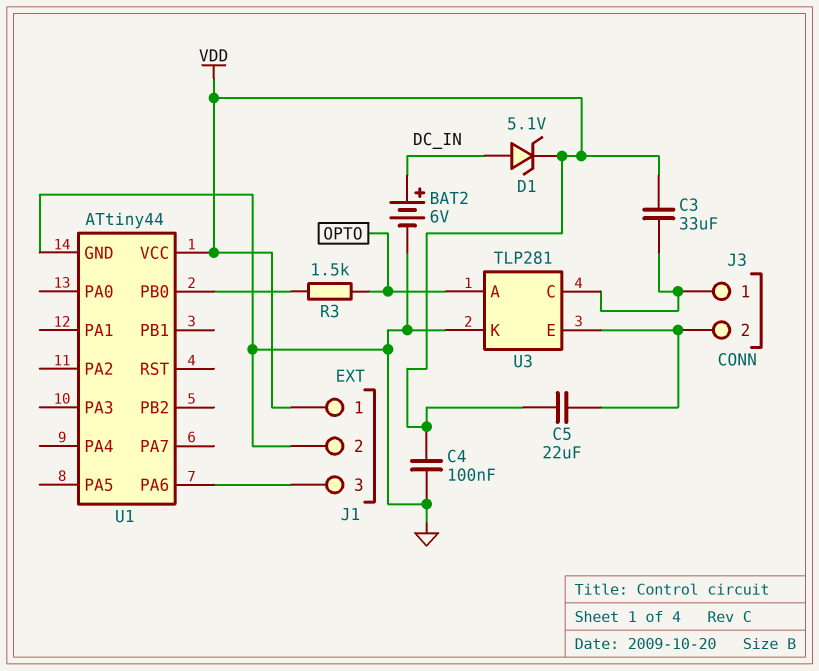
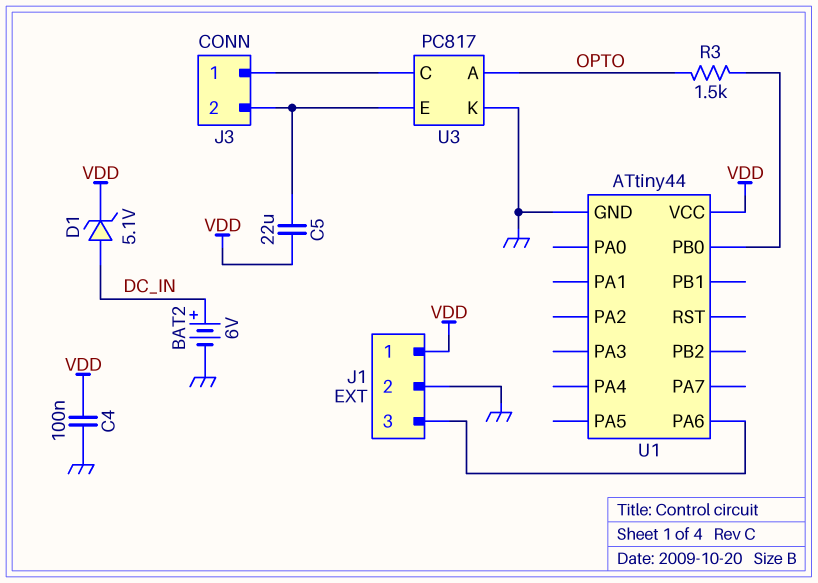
C3: 33uF (J3/1, VDD) -> none
U3: TLP281 -> PC817

